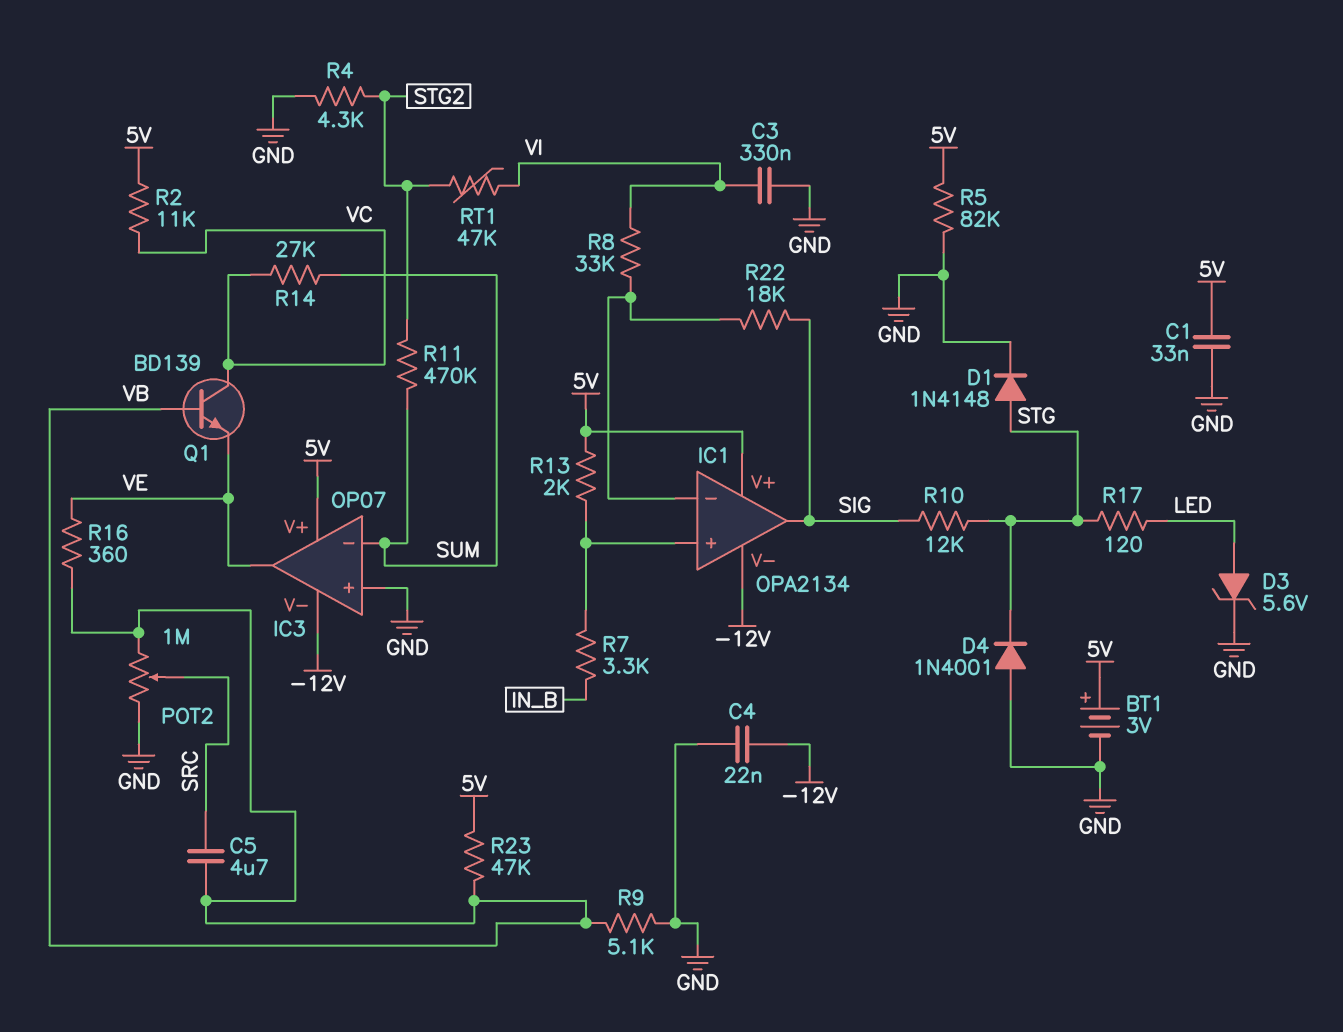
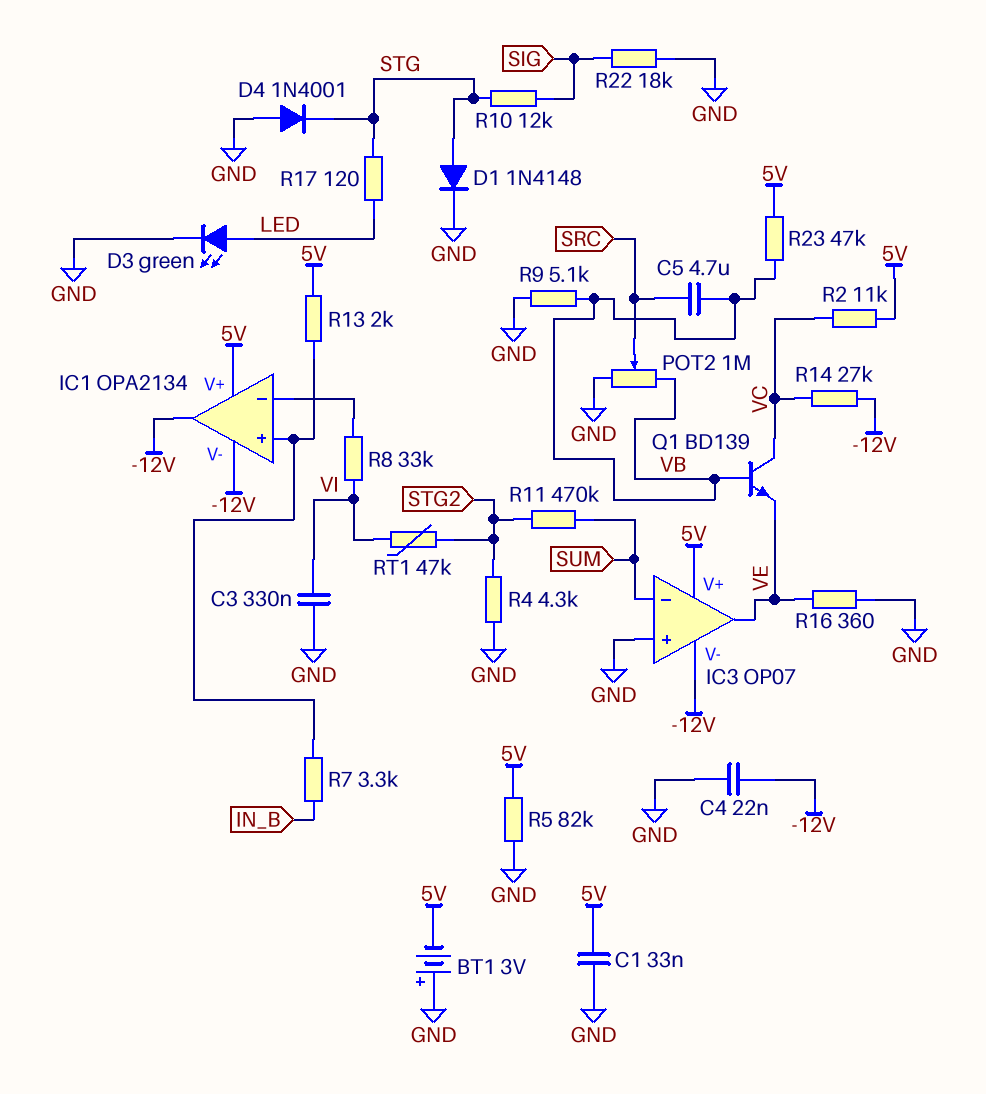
BT1: 3V (plus 5V, minus GND) -> 3V (plus GND, minus 5V)
D3: zener 5.6V (A LED, K GND) -> LED green (A LED, K GND)
IC1 pin out: SIG -> -12V
R14: 27k (SUM, VC) -> 27k (-12V, VC)
R16: 360 (VB, VE) -> 360 (GND, VE)
R22: 18k (IC1/in-, SIG) -> 18k (GND, SIG)

